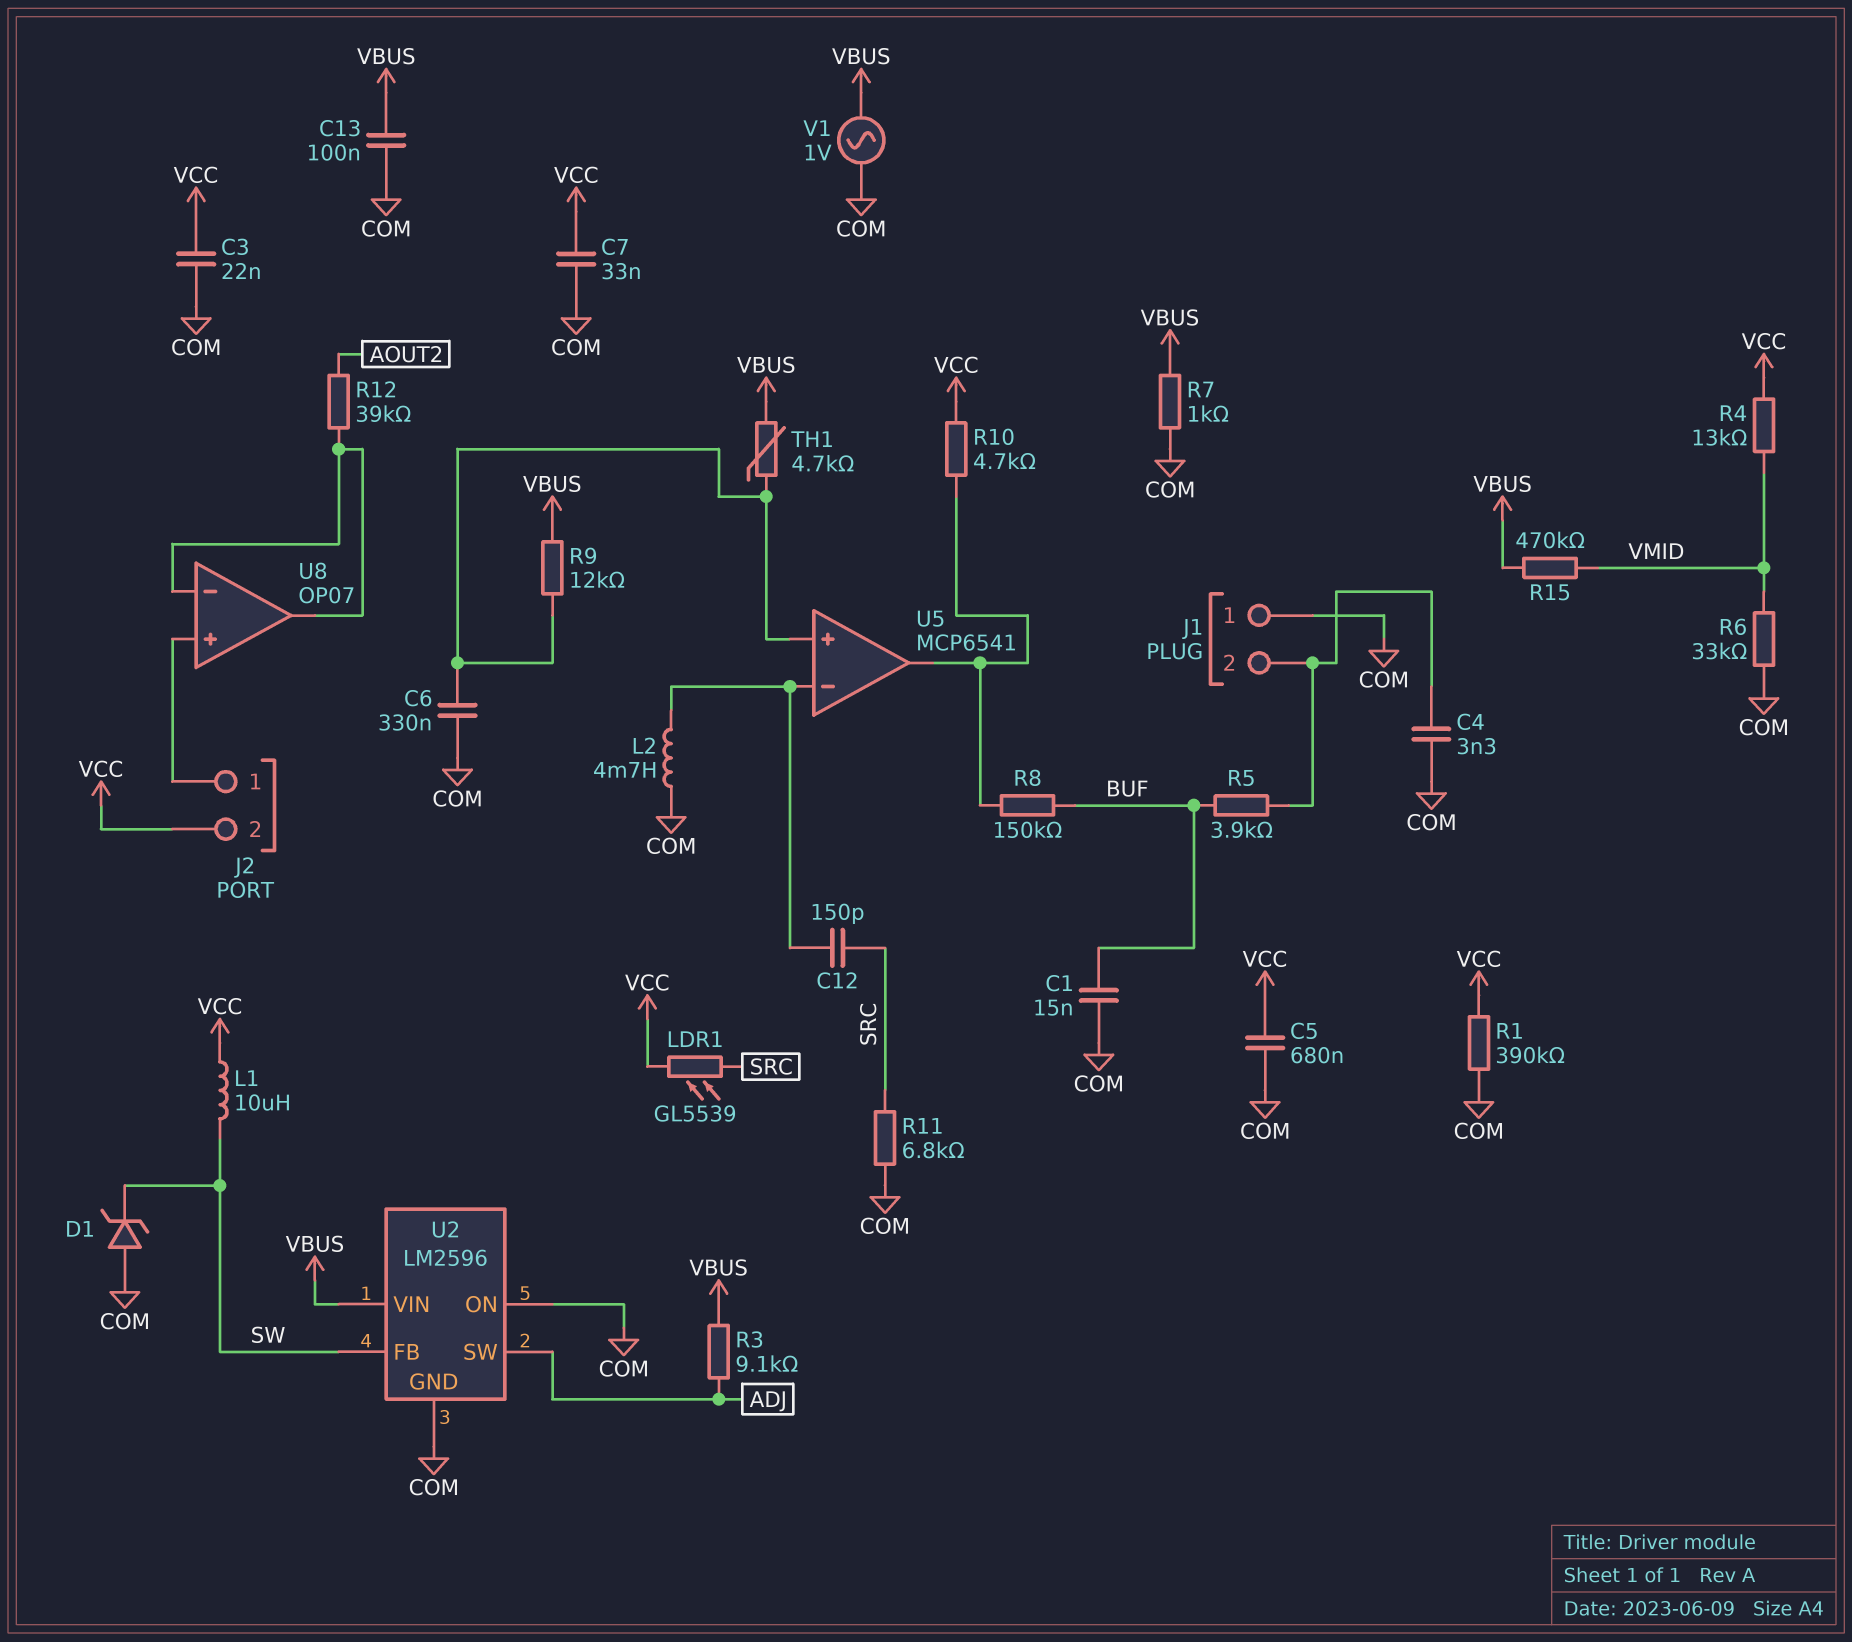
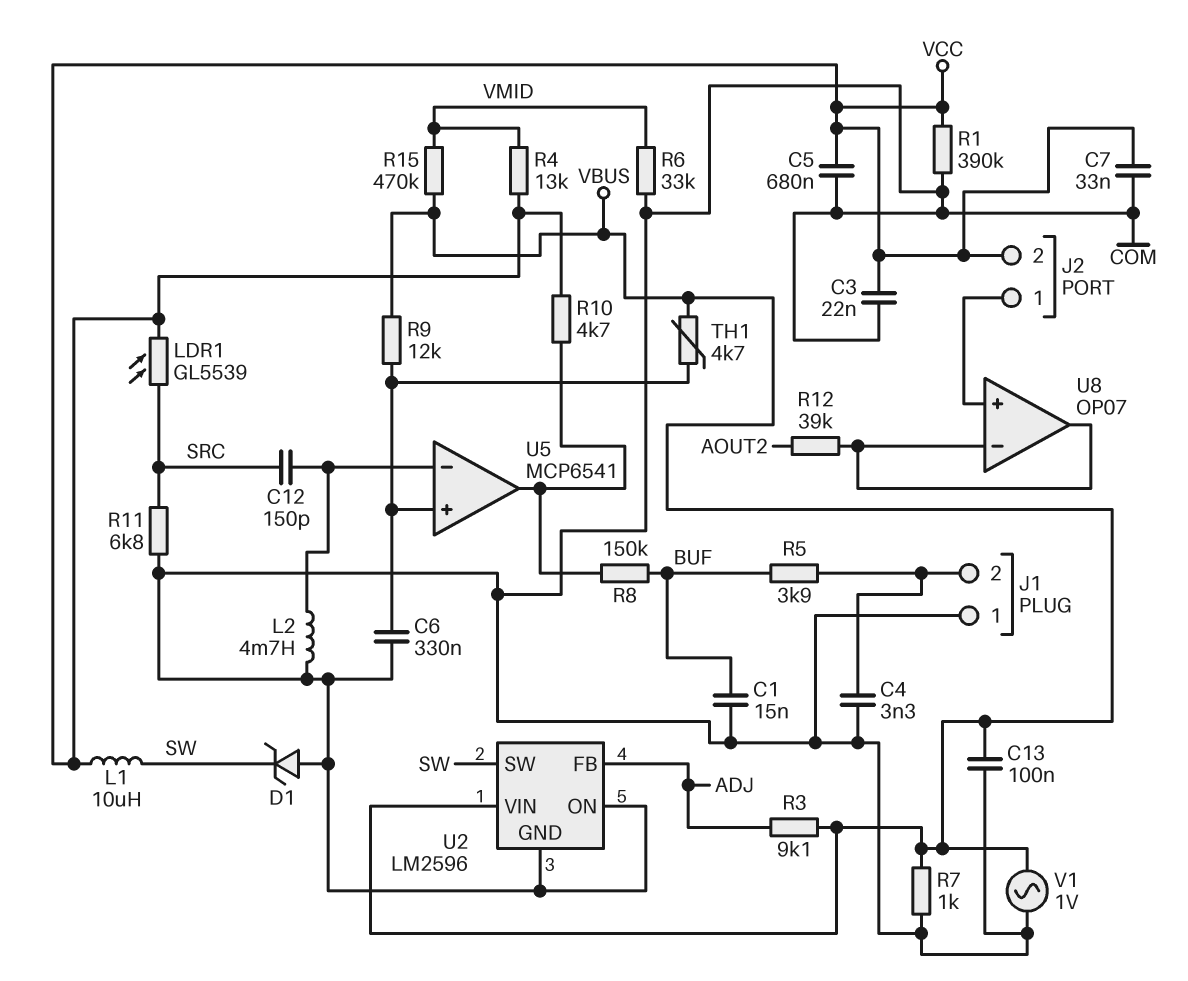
U2 pin FB: SW -> ADJ
U2 pin SW: ADJ -> SW

